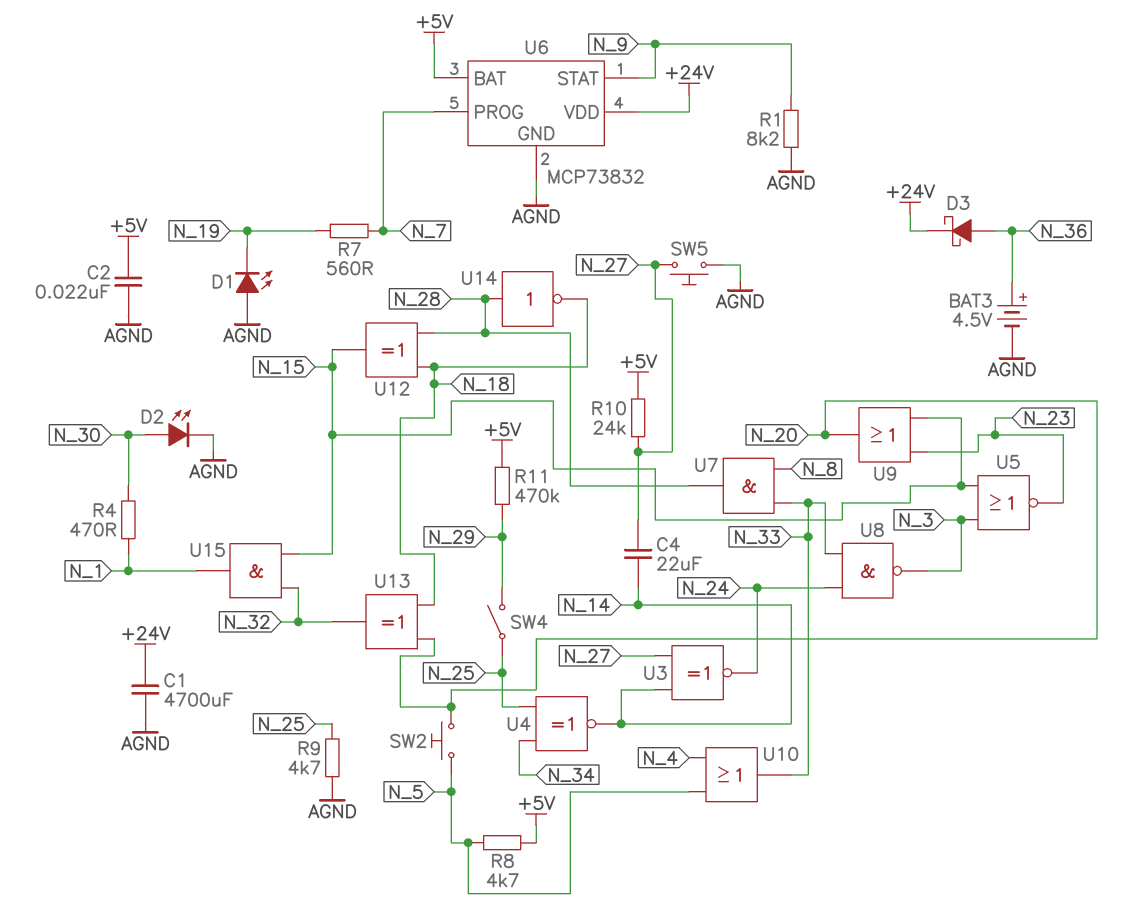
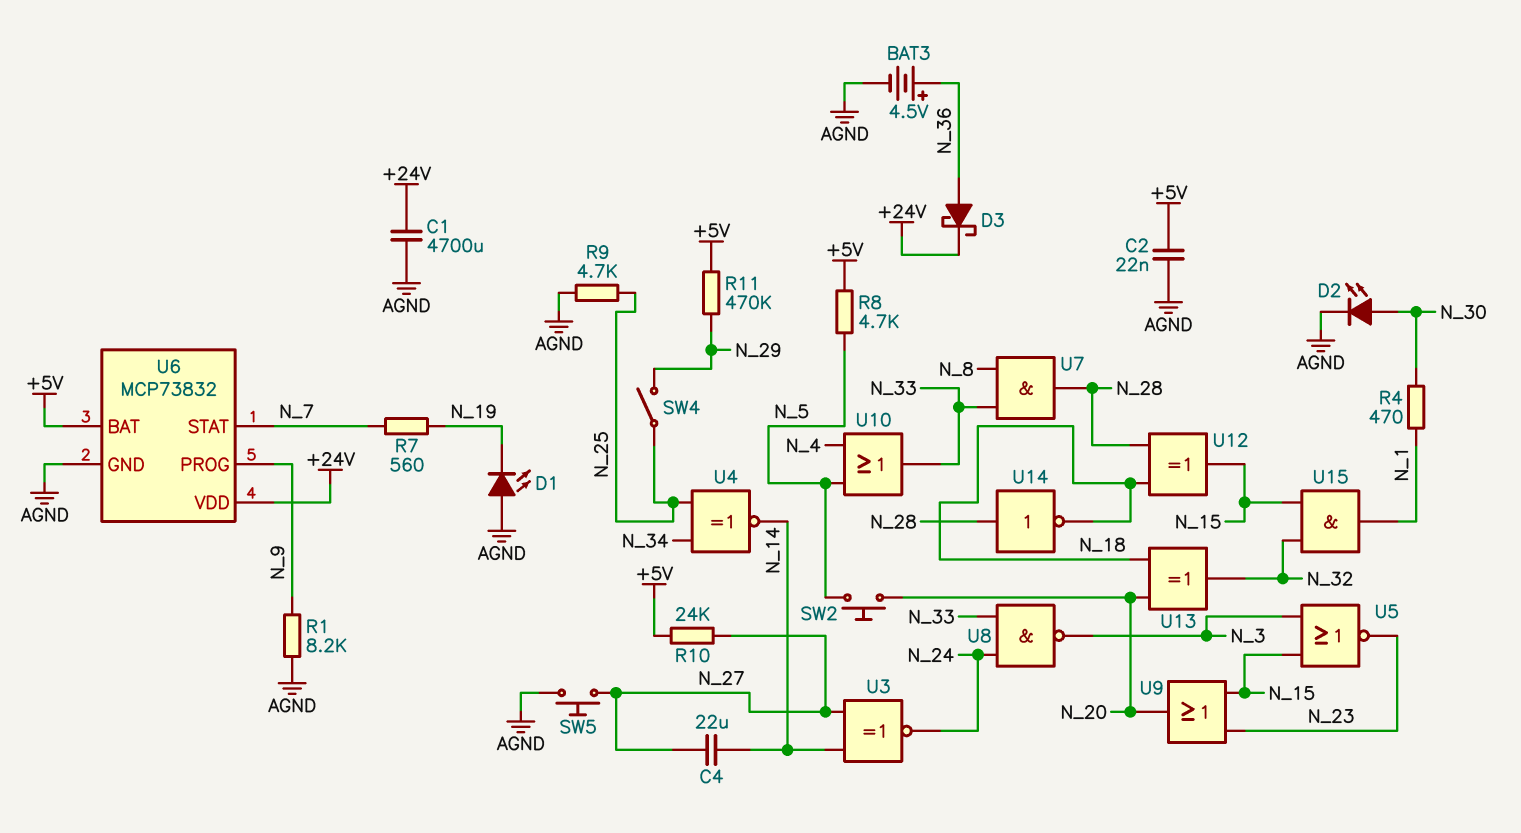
U6 pin PROG: N_7 -> N_9
U6 pin STAT: N_9 -> N_7

